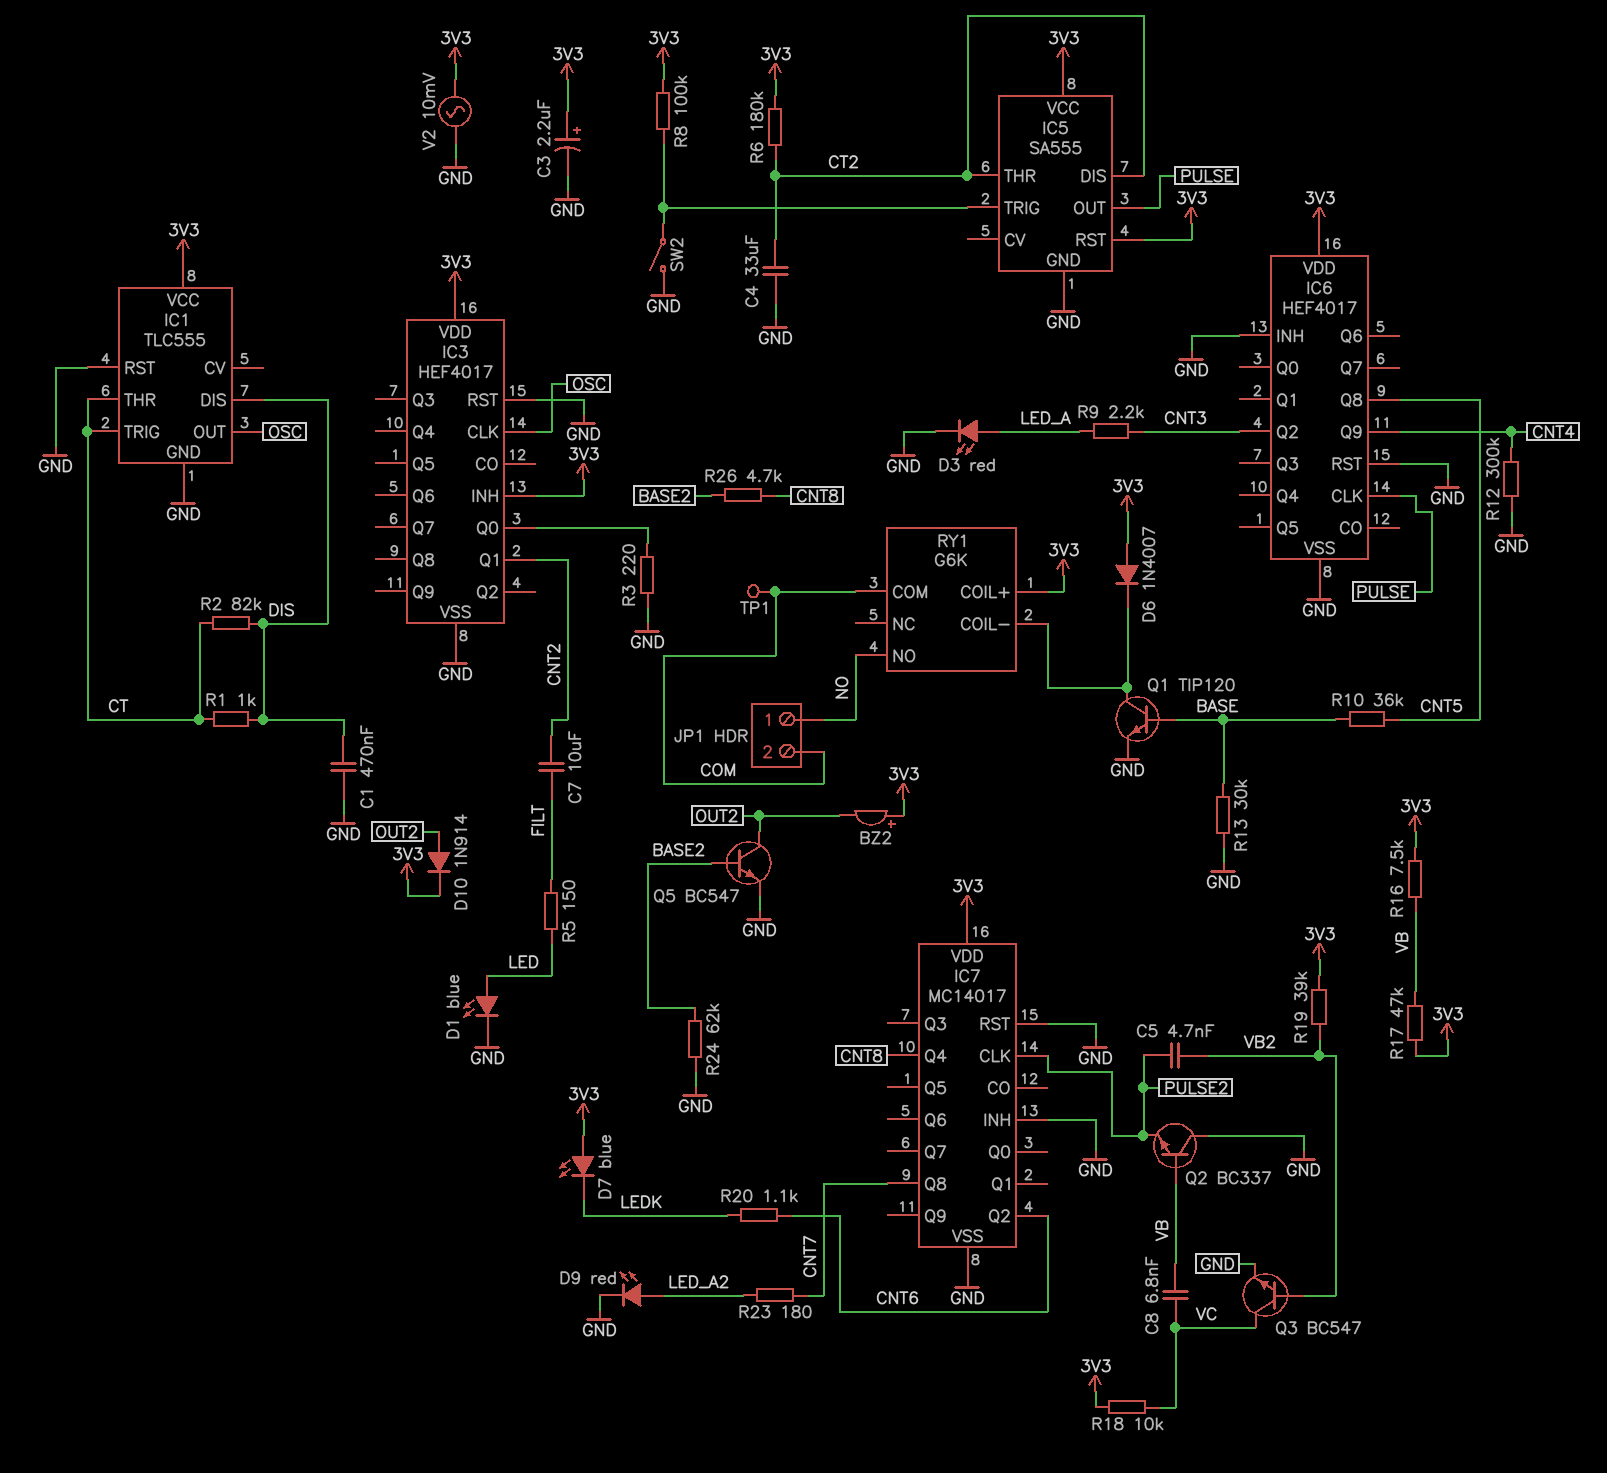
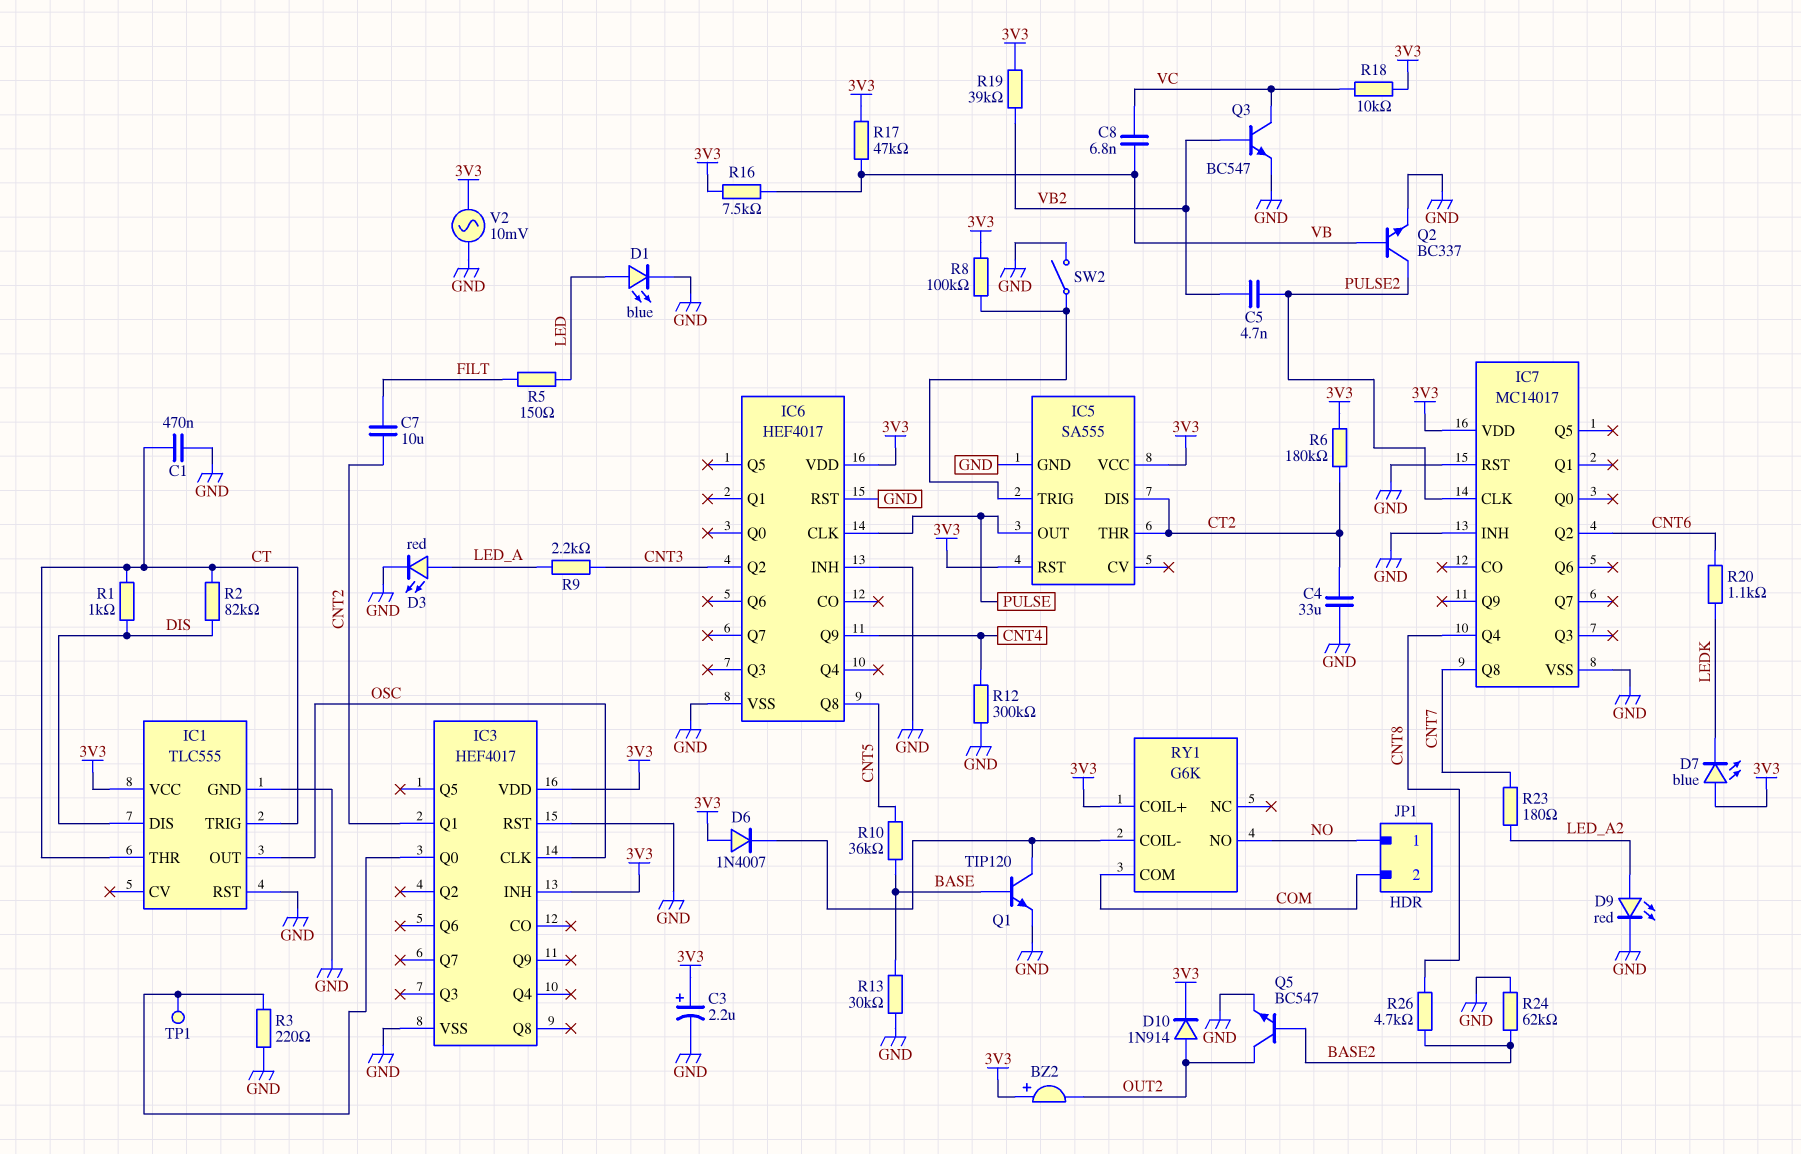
C1: 470nF (DIS, GND) -> 470nF (CT, GND)
Q2: NPN BC337 (B VB, C GND, E PULSE2) -> NPN BC337 (B VB, C PULSE2, E GND)
TP1: test point (COM) -> test point (IC3/Q0)

